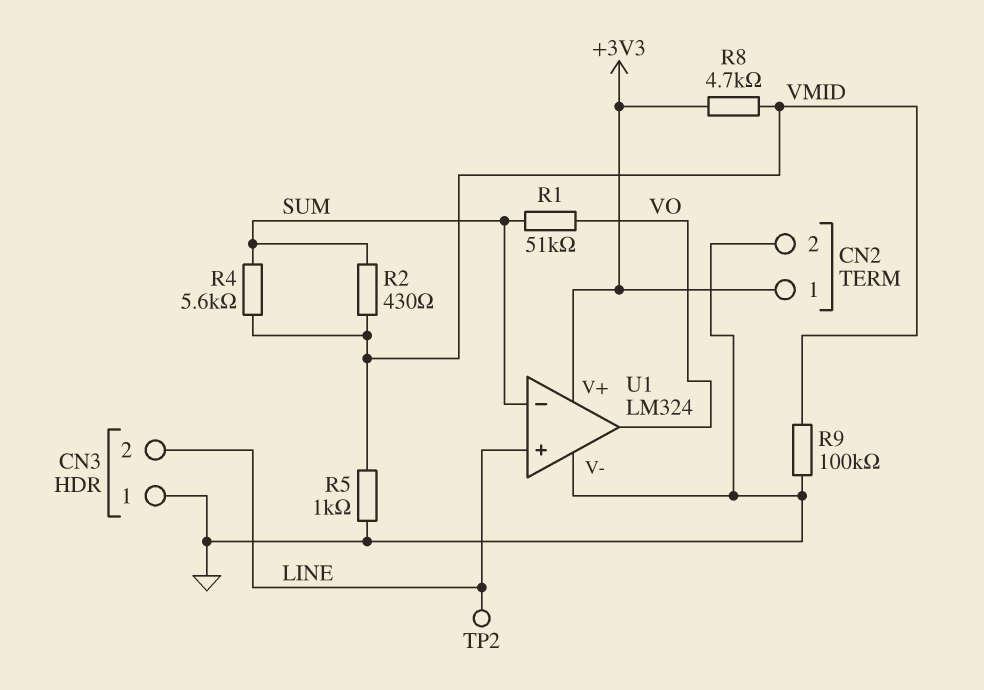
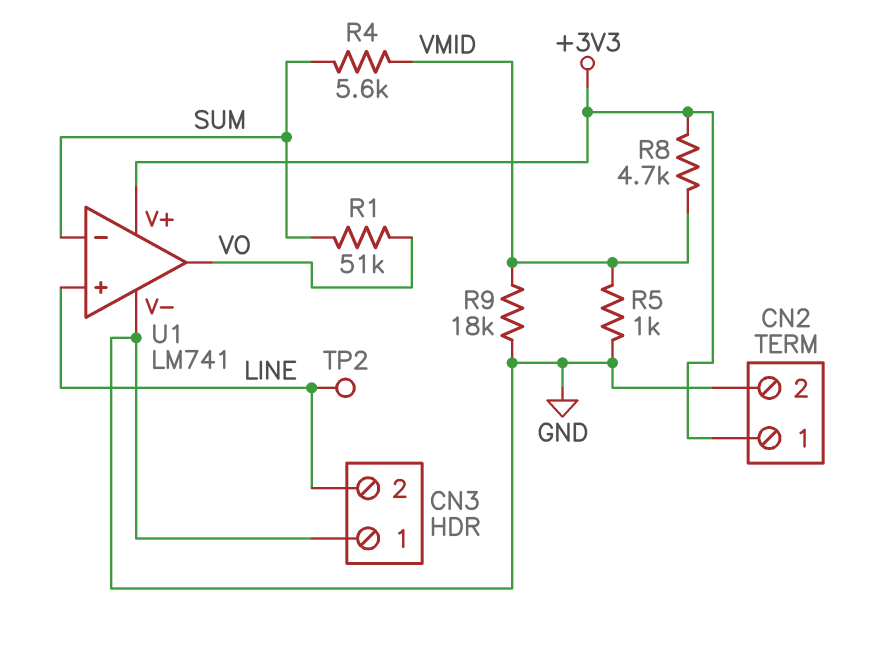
R2: 430 (SUM, VMID) -> none
R9: 100k (GND, VMID) -> 18k (GND, VMID)
U1: LM324 -> LM741

